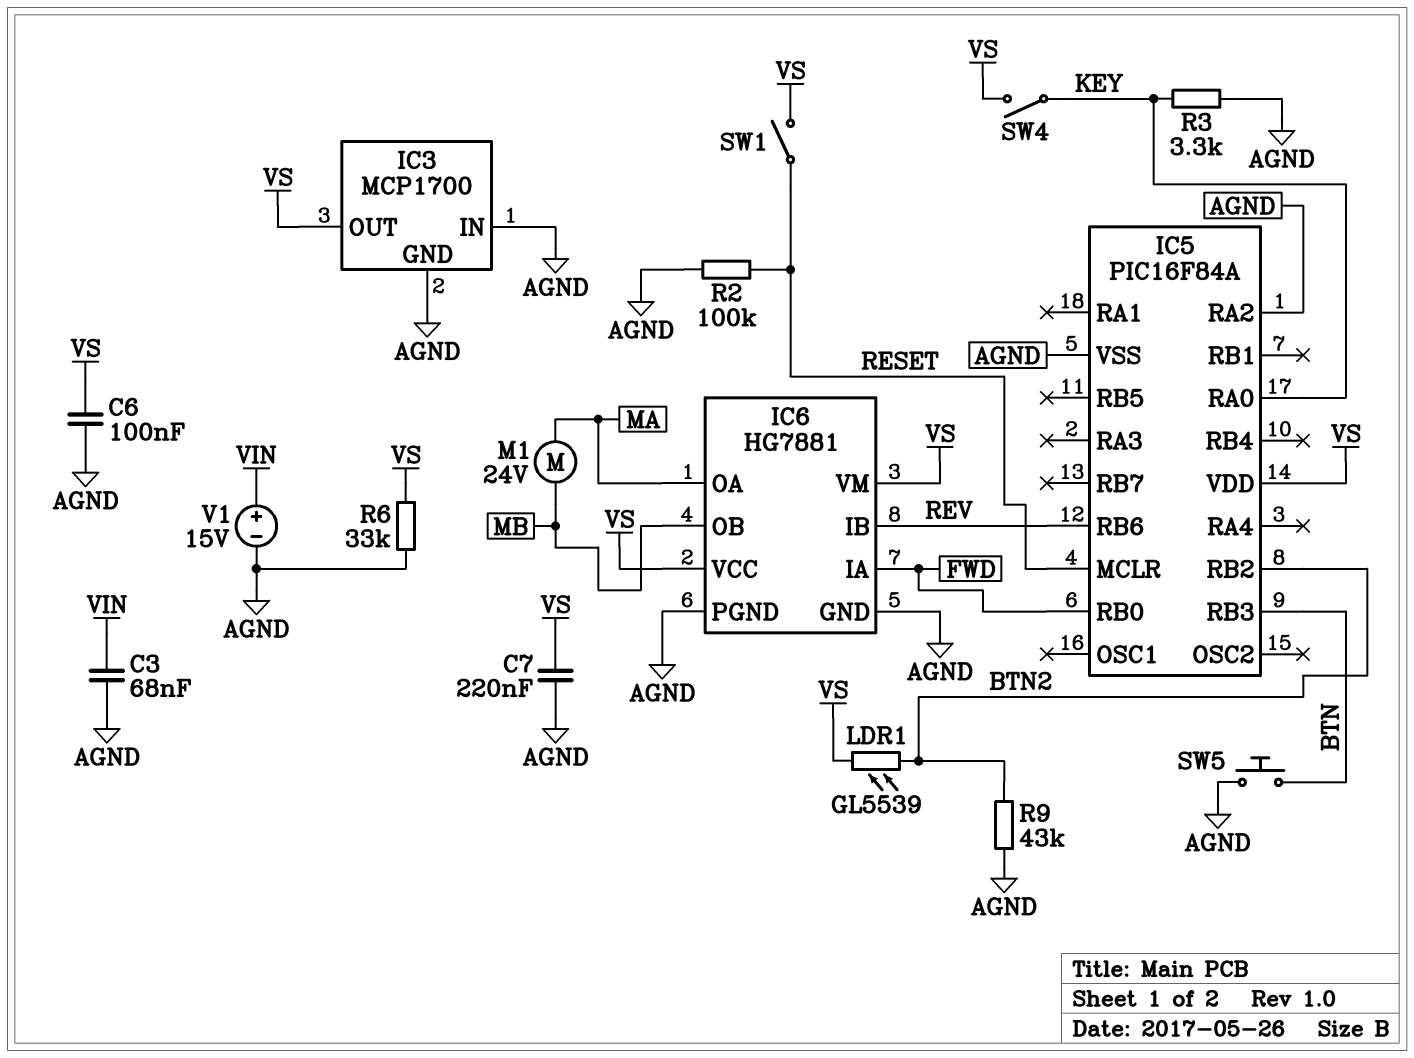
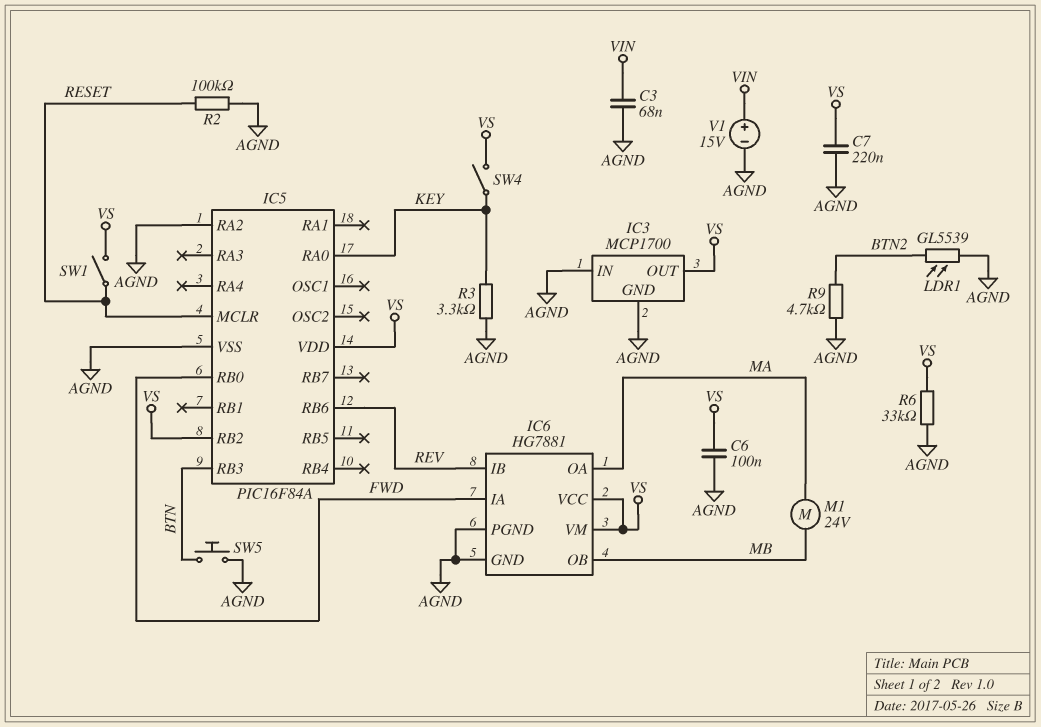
IC5 pin RB2: BTN2 -> VS
LDR1: GL5539 (BTN2, VS) -> GL5539 (AGND, BTN2)
R9: 43k (AGND, BTN2) -> 4.7k (AGND, BTN2)

